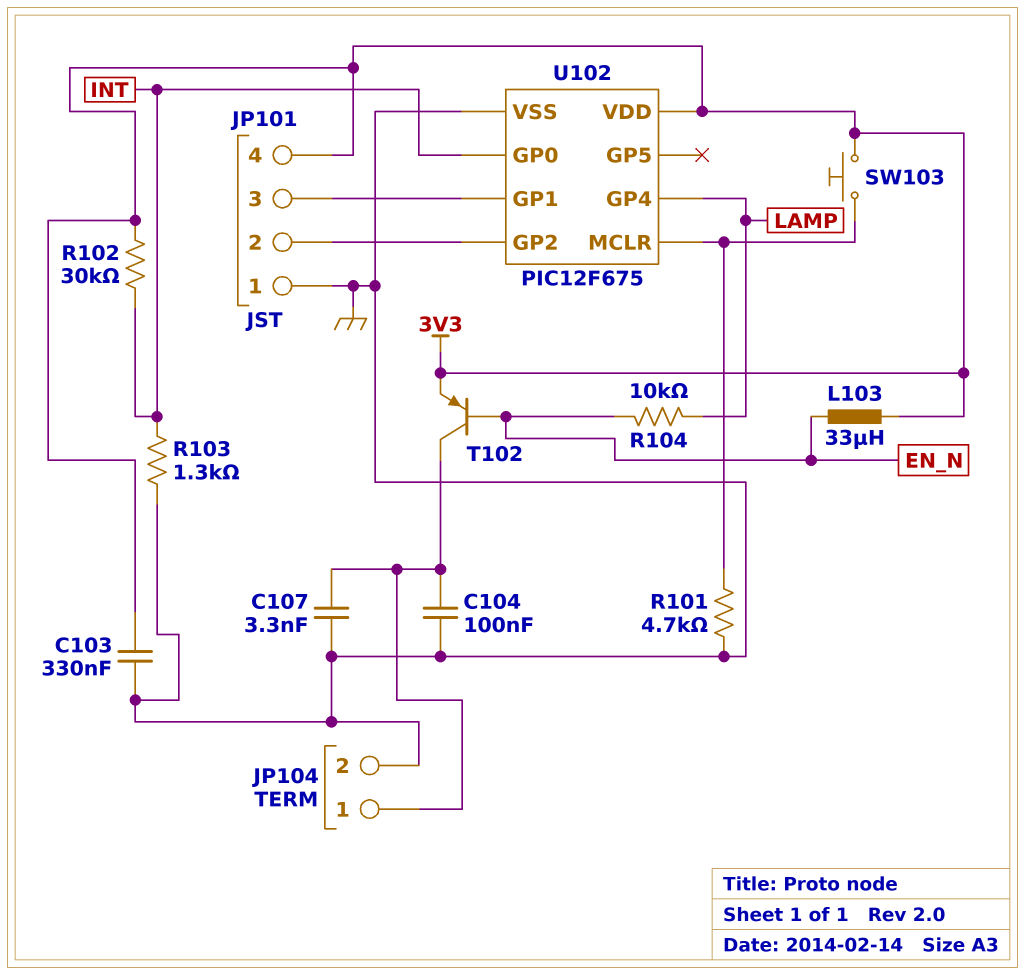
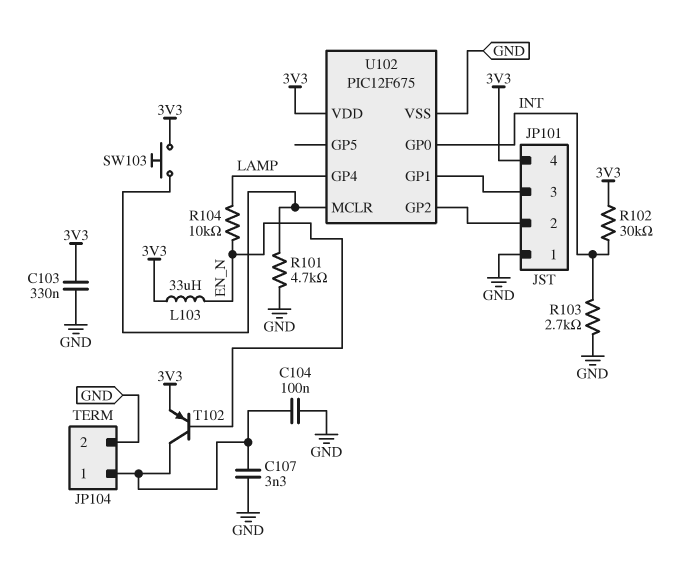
R103: 1.3k (GND, INT) -> 2.7k (GND, INT)

